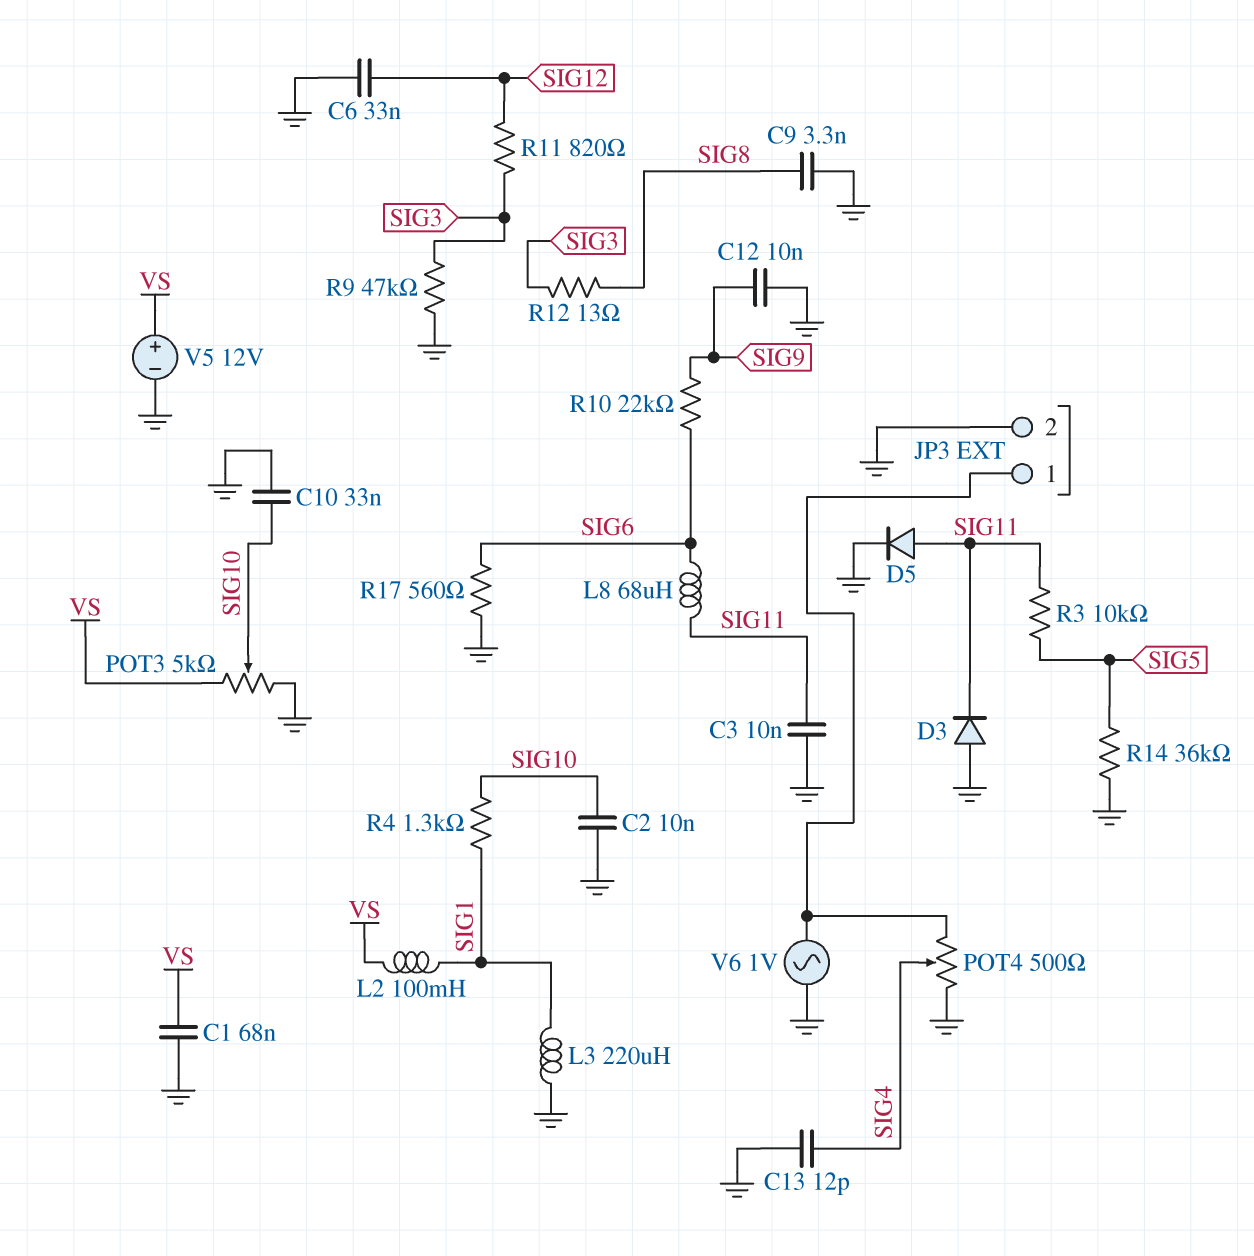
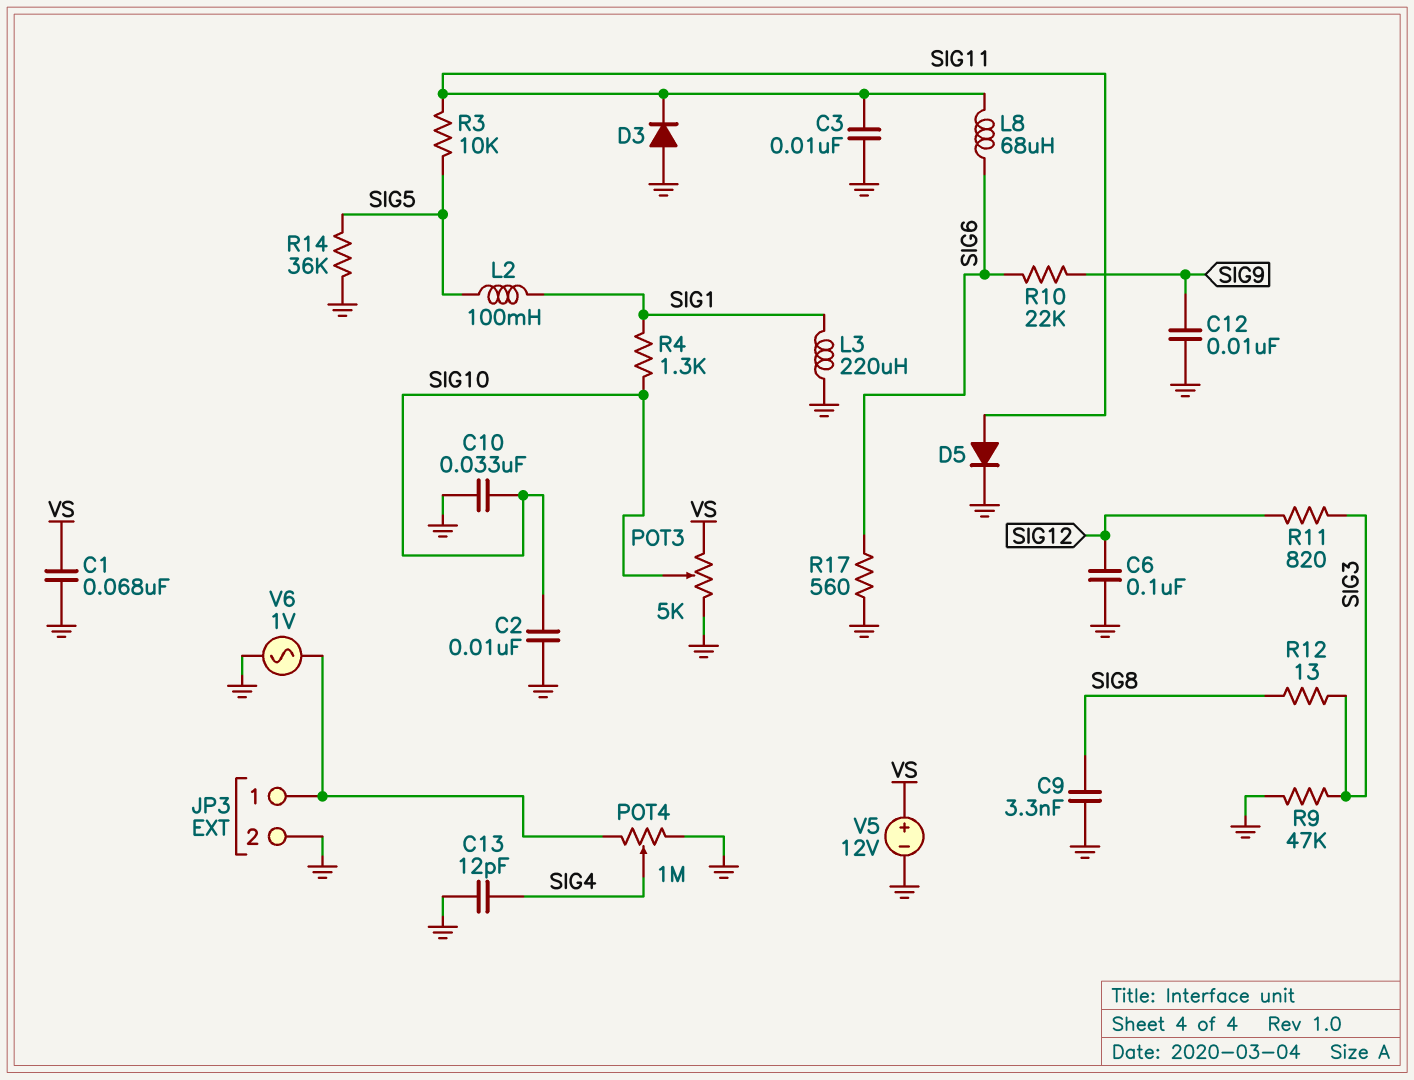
C6: 33nF (GND, SIG12) -> 100nF (GND, SIG12)
L2: 100mH (SIG1, VS) -> 100mH (SIG1, SIG5)
POT4: 500 (GND, JP3/1, wiper SIG4) -> 1M (GND, JP3/1, wiper SIG4)

